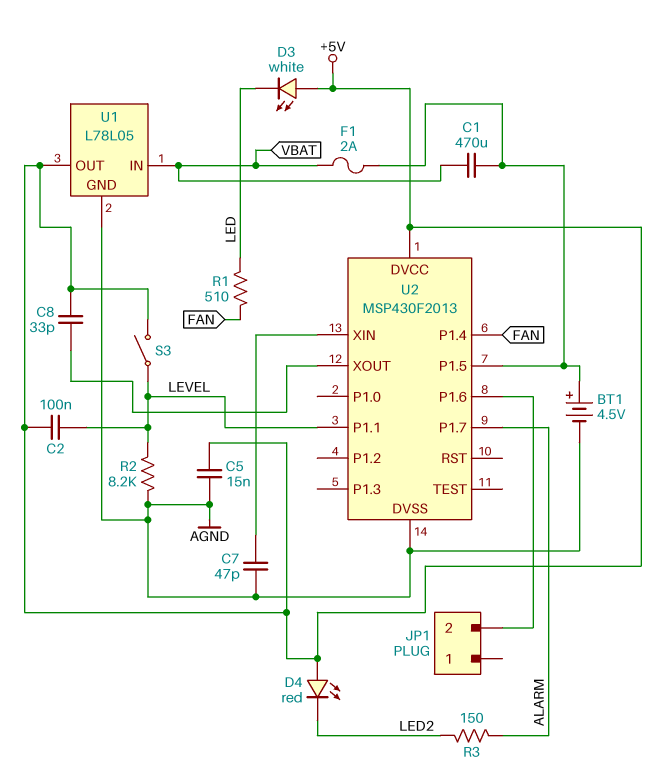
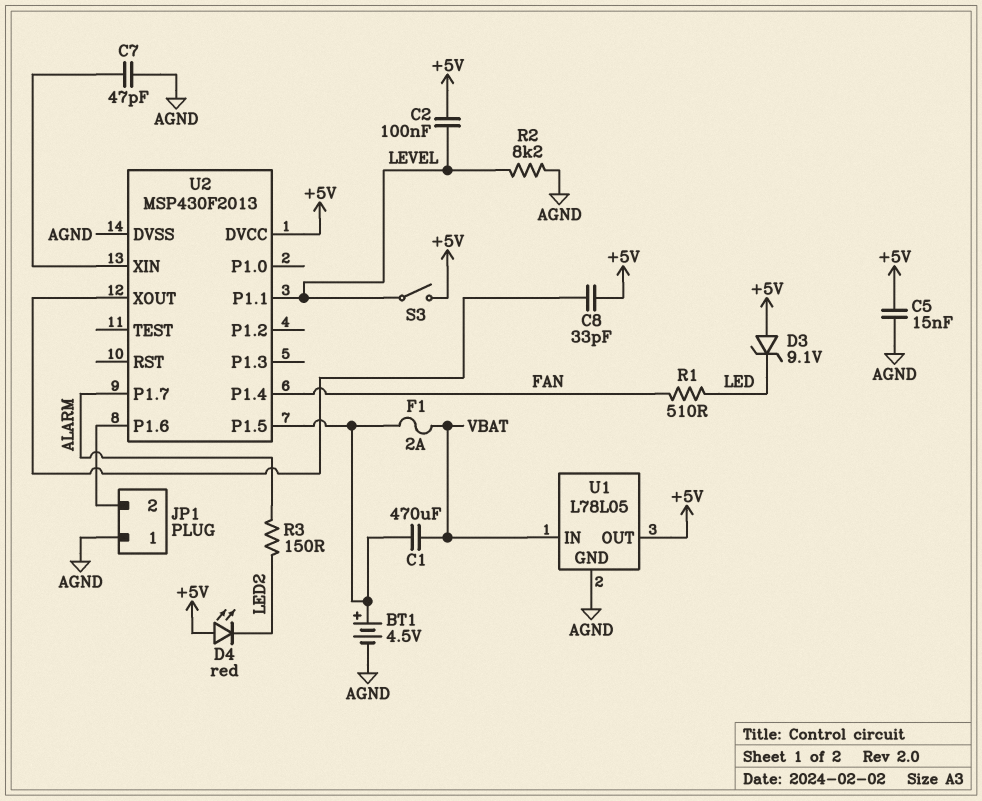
D3: LED white (A +5V, K LED) -> zener 9.1V (A +5V, K LED)
JP1 pin 1: none -> AGND

